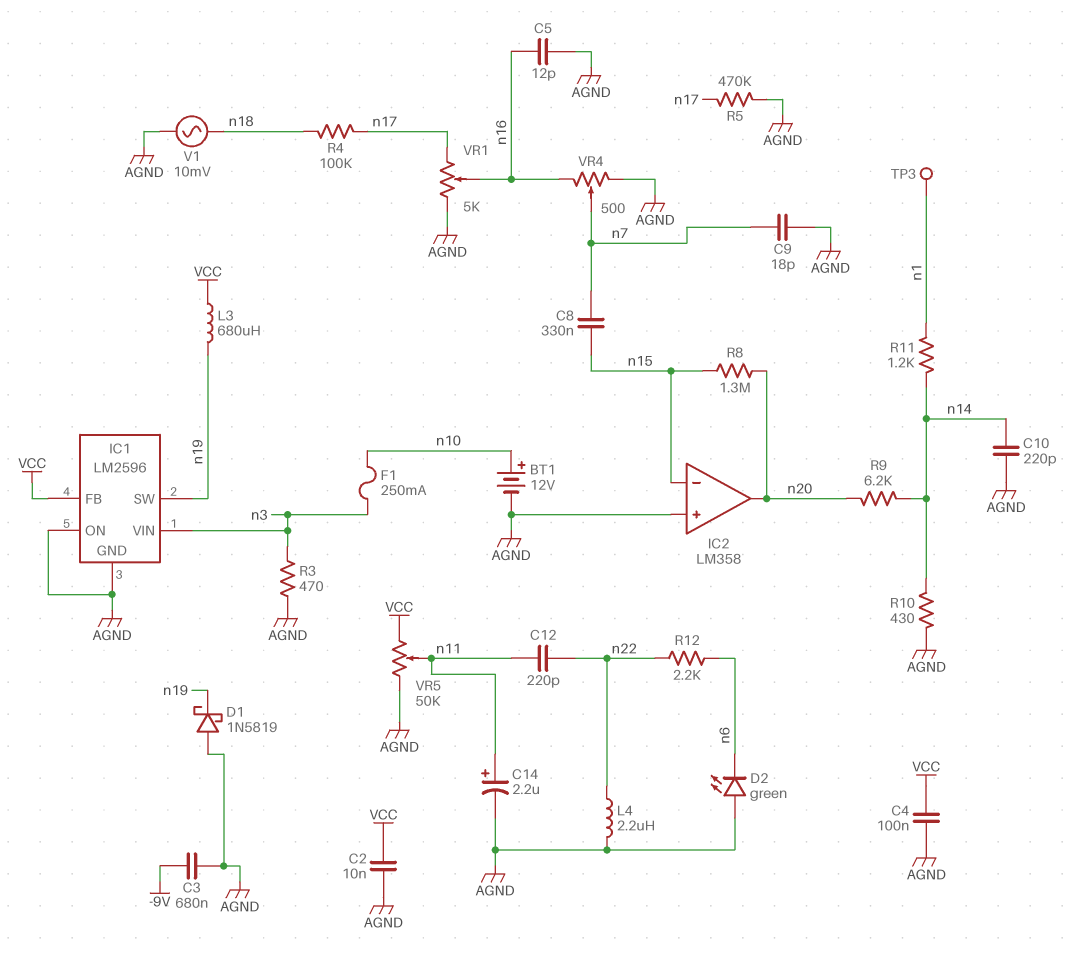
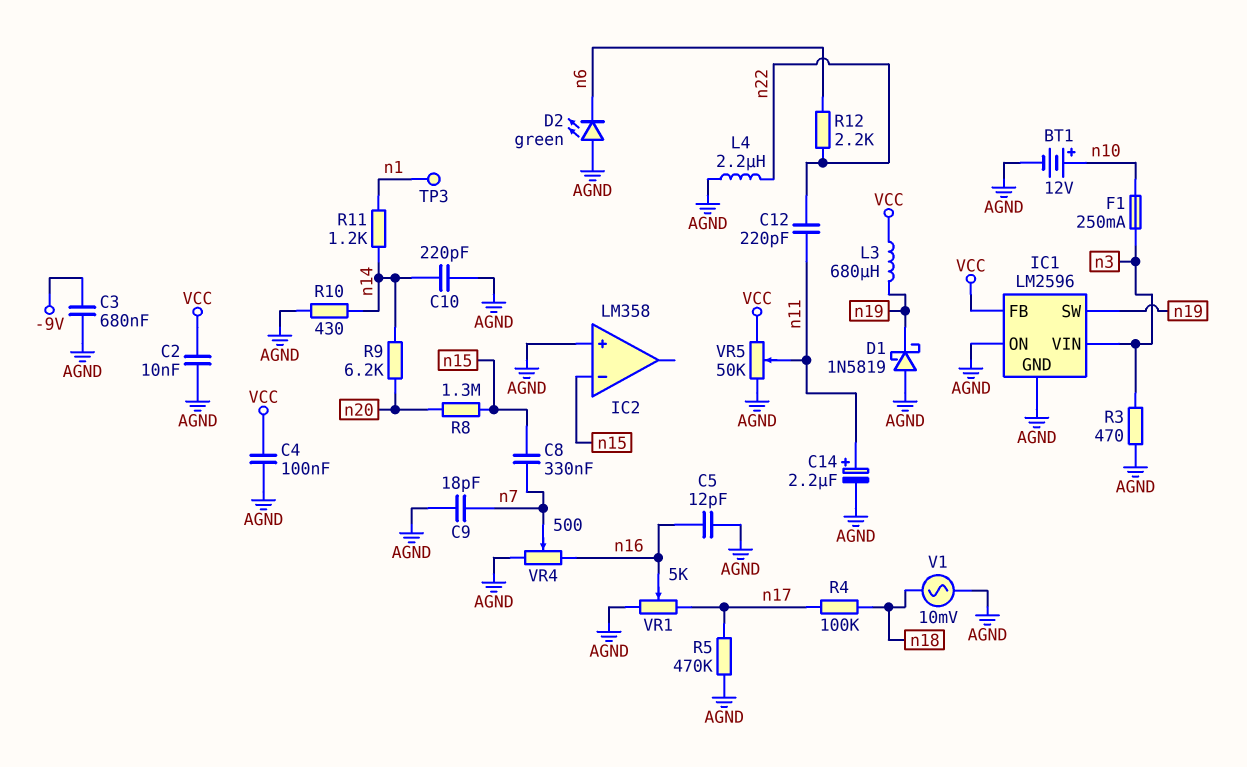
IC2 pin out: n20 -> none

